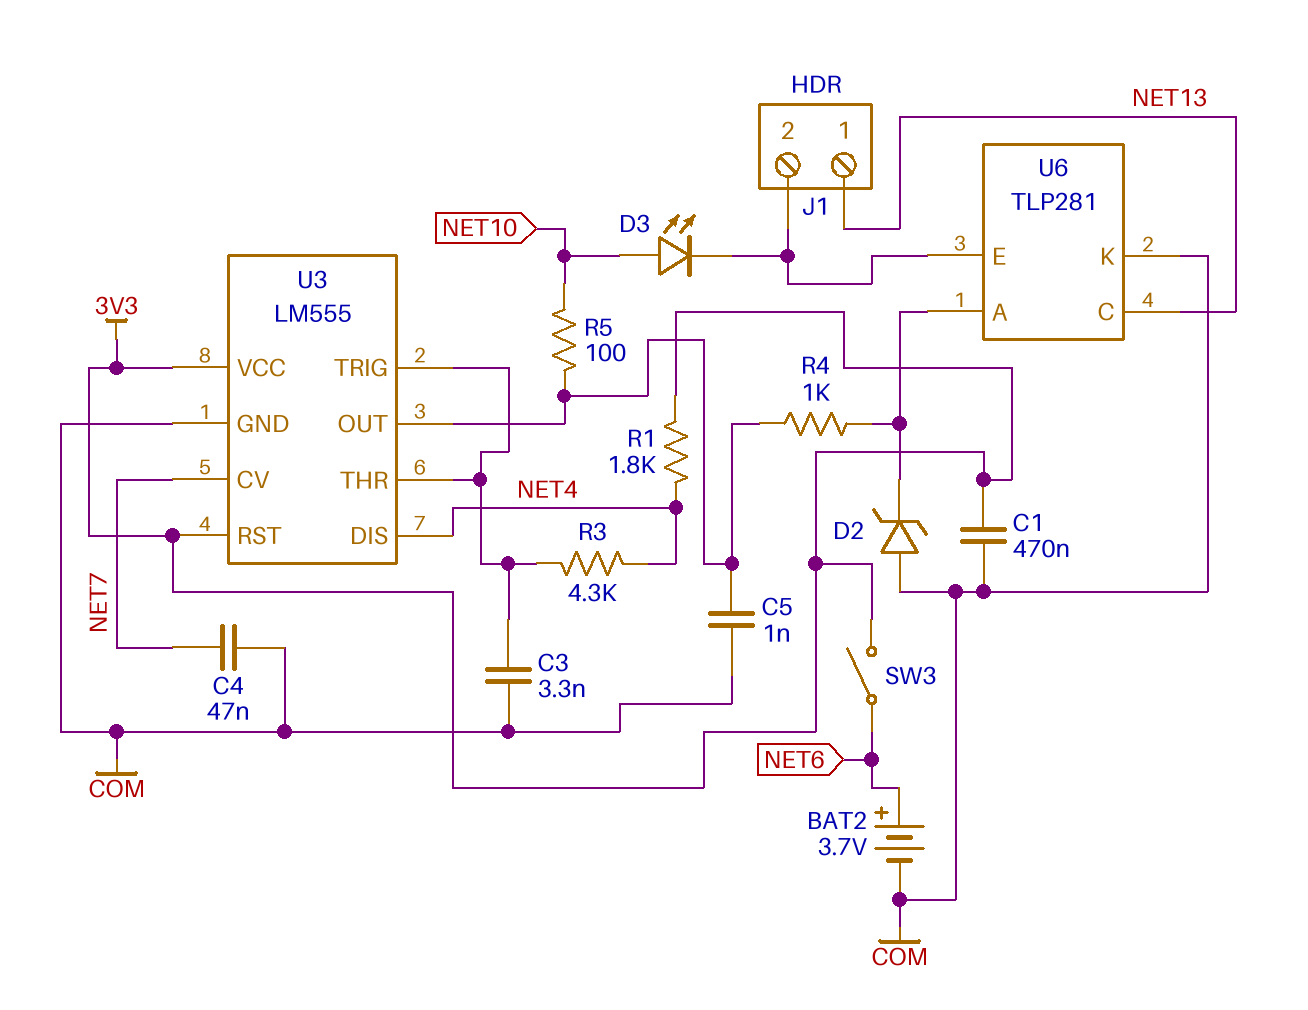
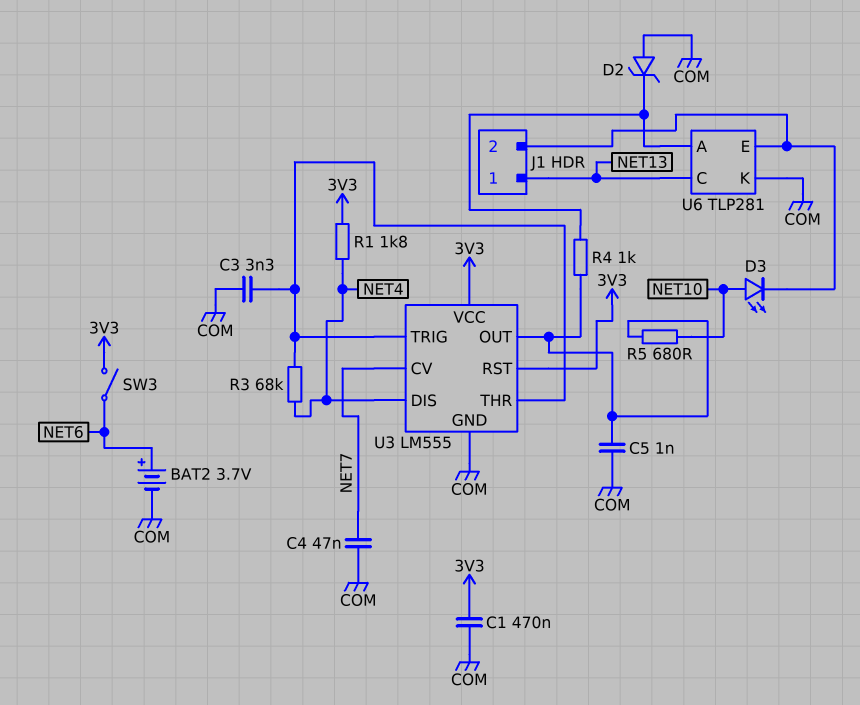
R3: 4.3k (NET4, U3/THR) -> 68k (NET4, U3/THR)
R5: 100 (NET10, U3/OUT) -> 680 (NET10, U3/OUT)

